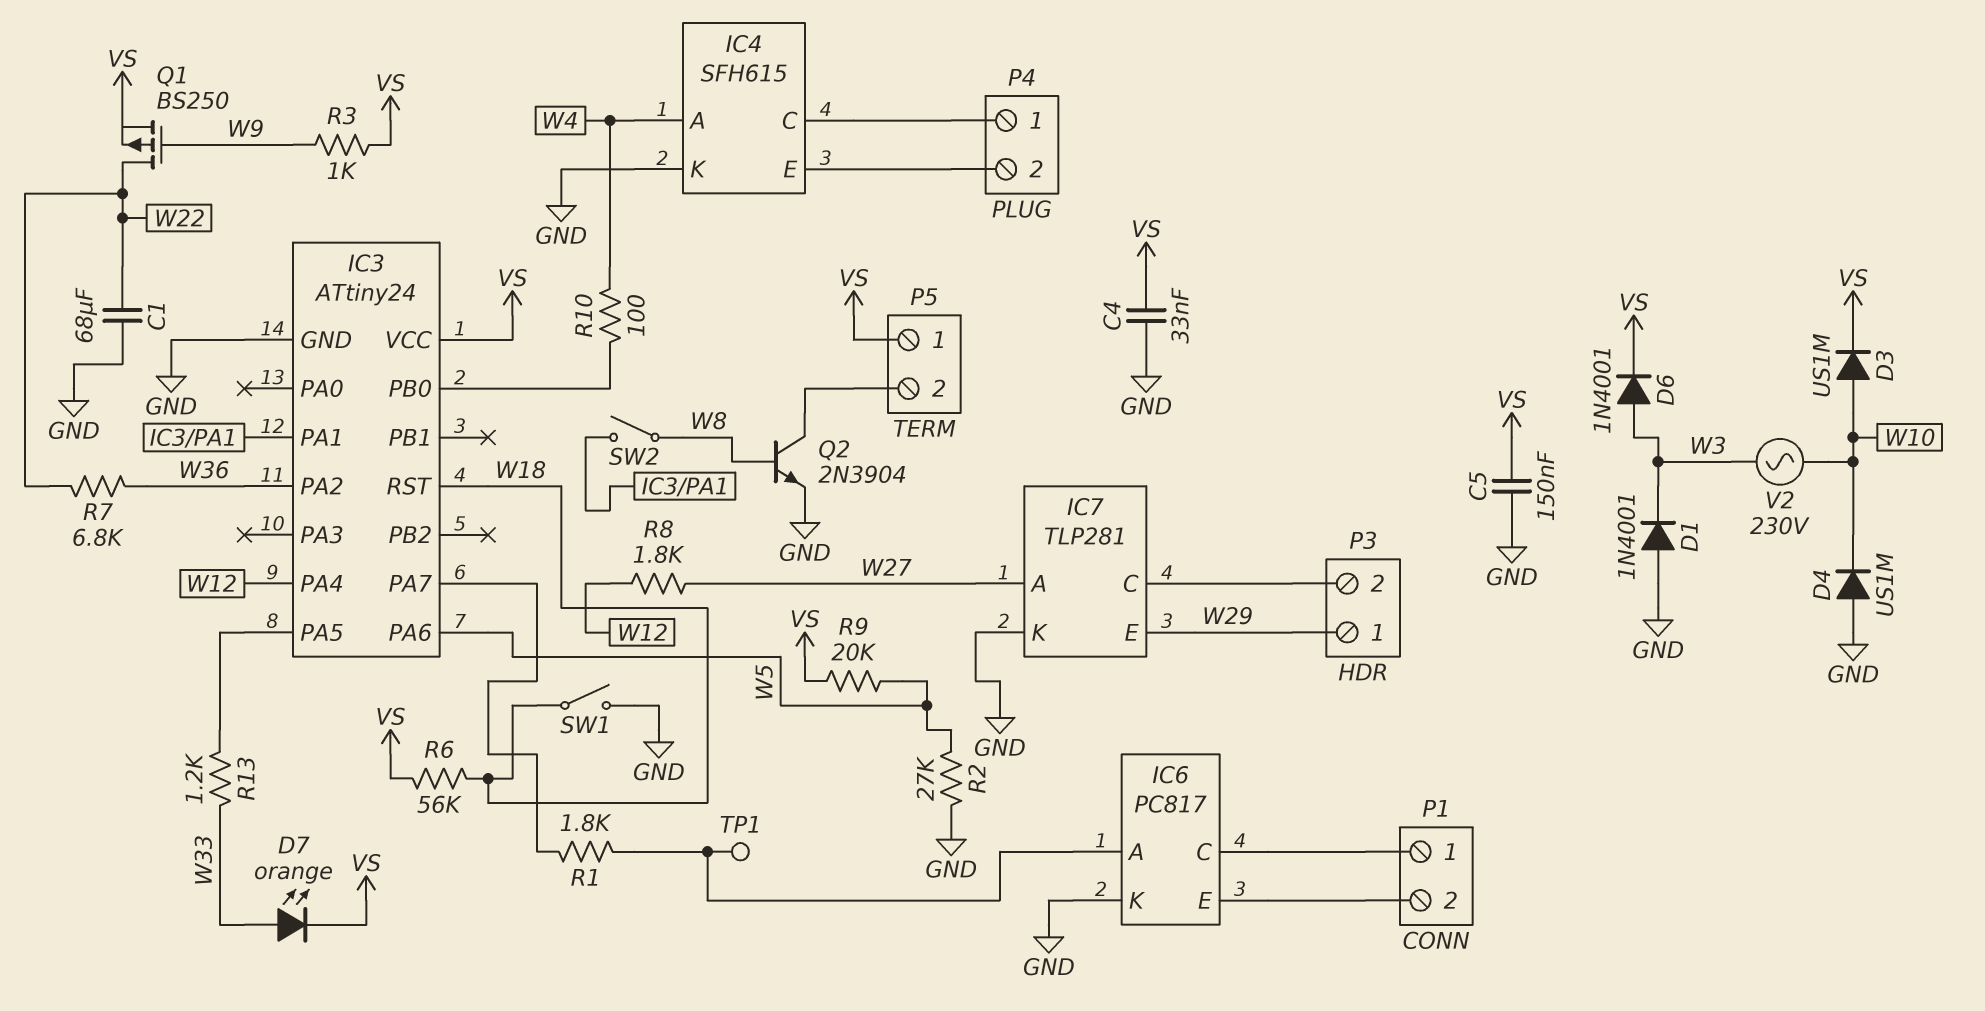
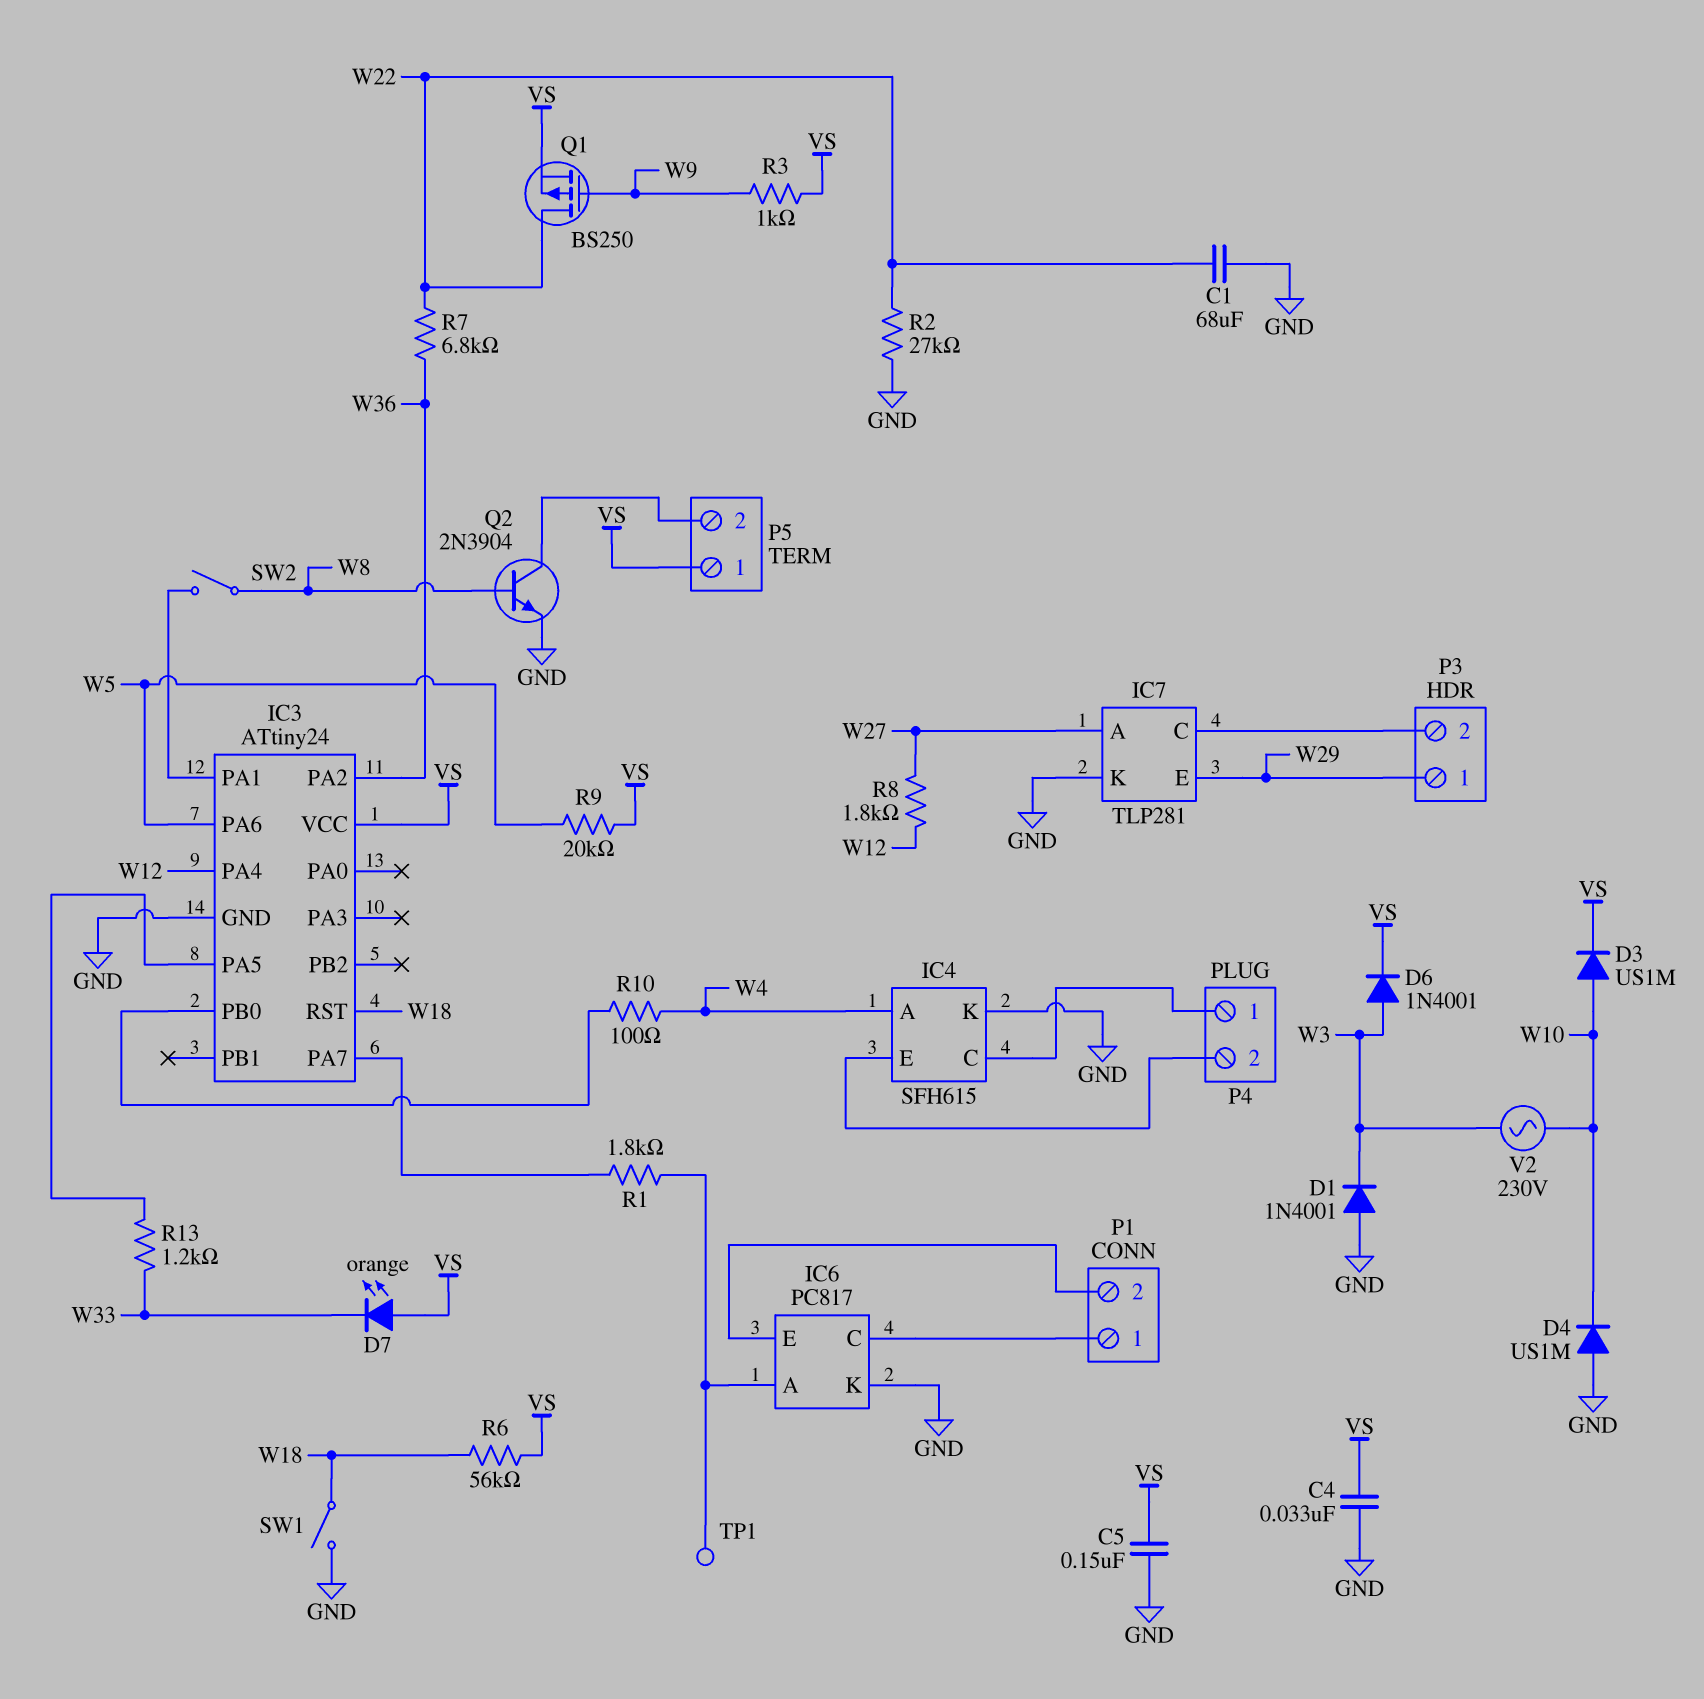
D7: LED orange (A W33, K VS) -> LED orange (A VS, K W33)
R2: 27k (GND, W5) -> 27k (GND, W22)

